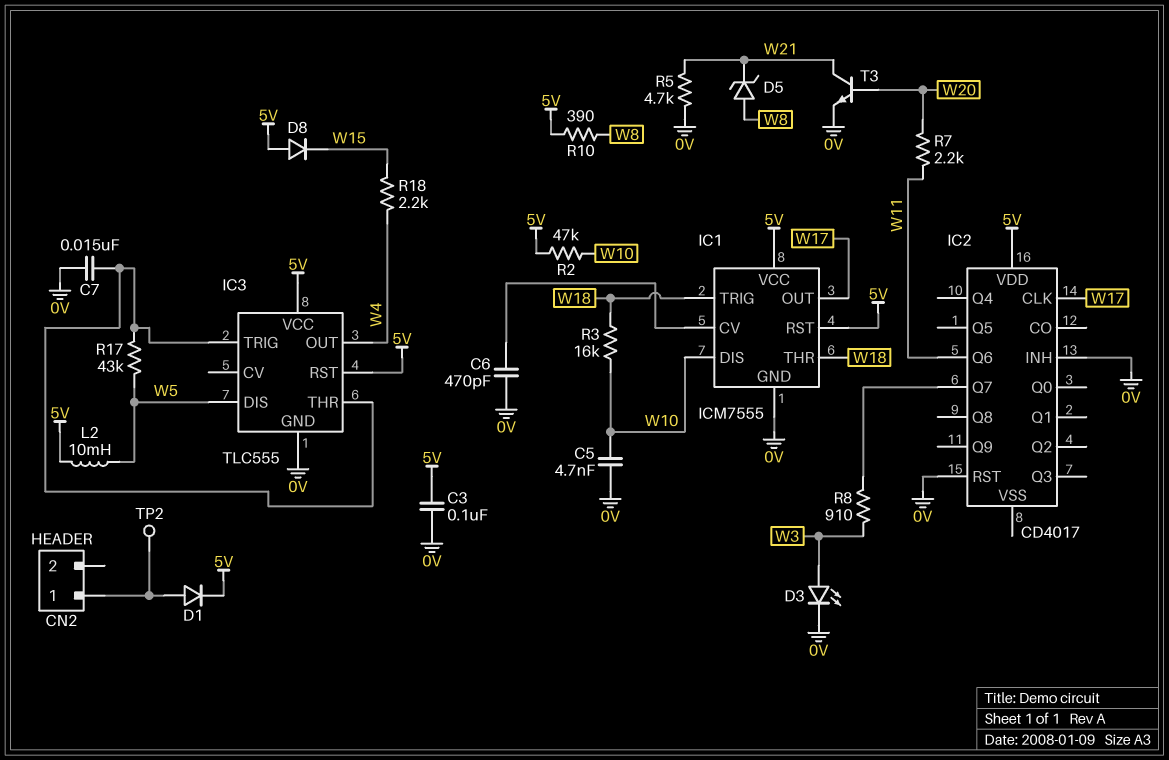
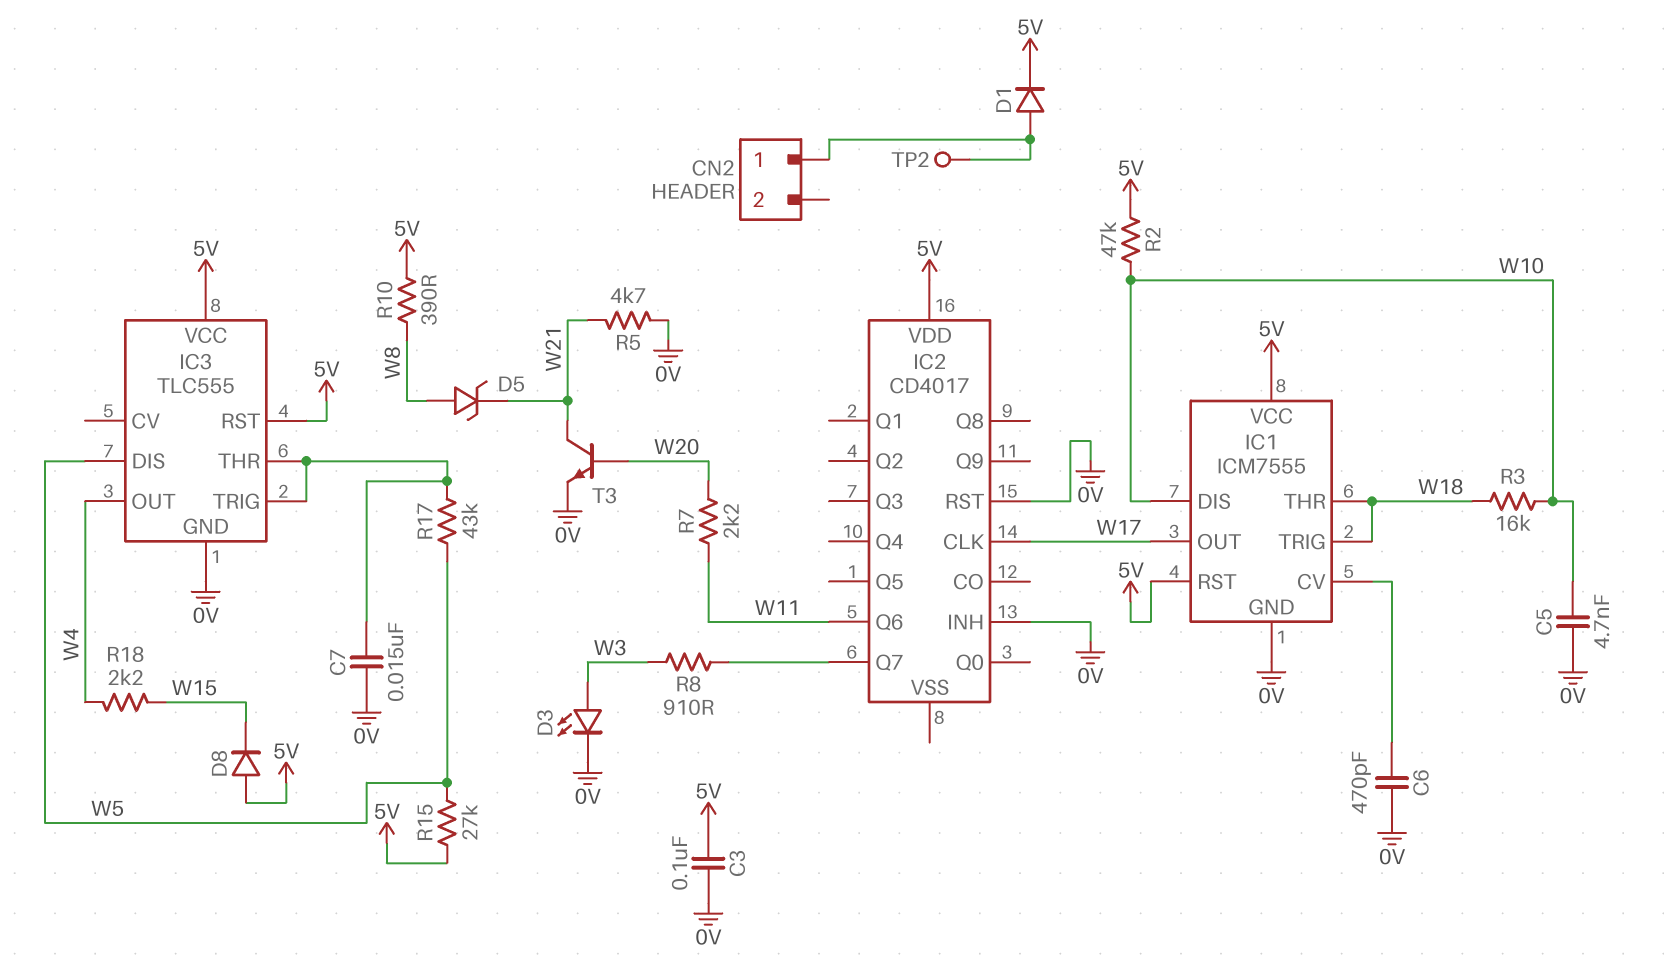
L2: 10mH (5V, W5) -> none
R15: none -> 27k (5V, W5)

